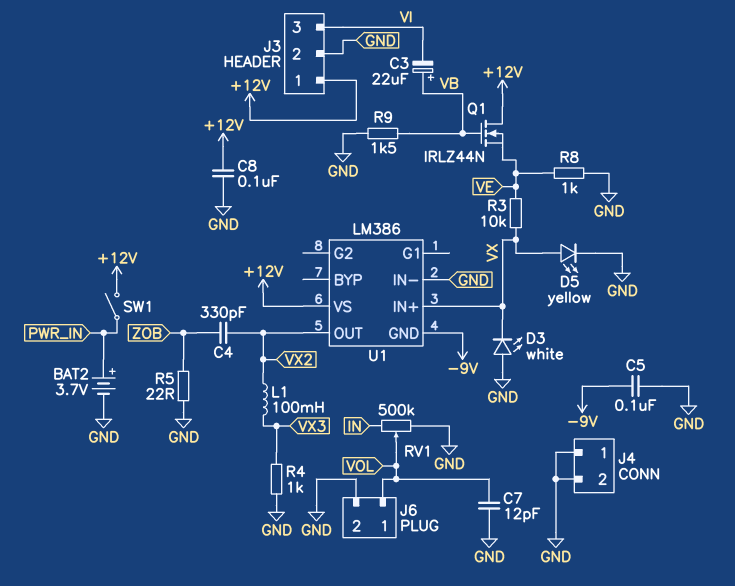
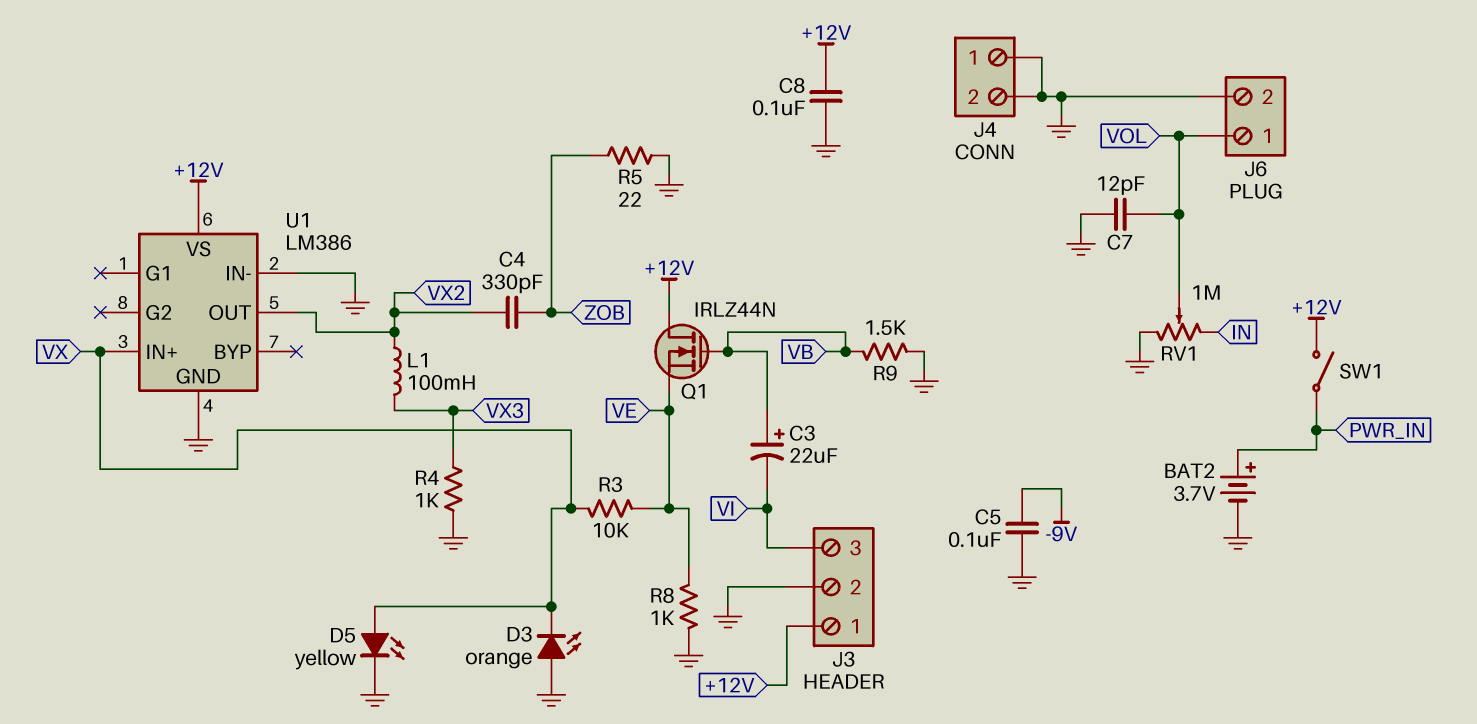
D3: LED white (A GND, K VX) -> LED orange (A GND, K VX)
RV1: 500k (GND, IN, wiper VOL) -> 1M (GND, IN, wiper VOL)
U1 pin GND: -9V -> GND

